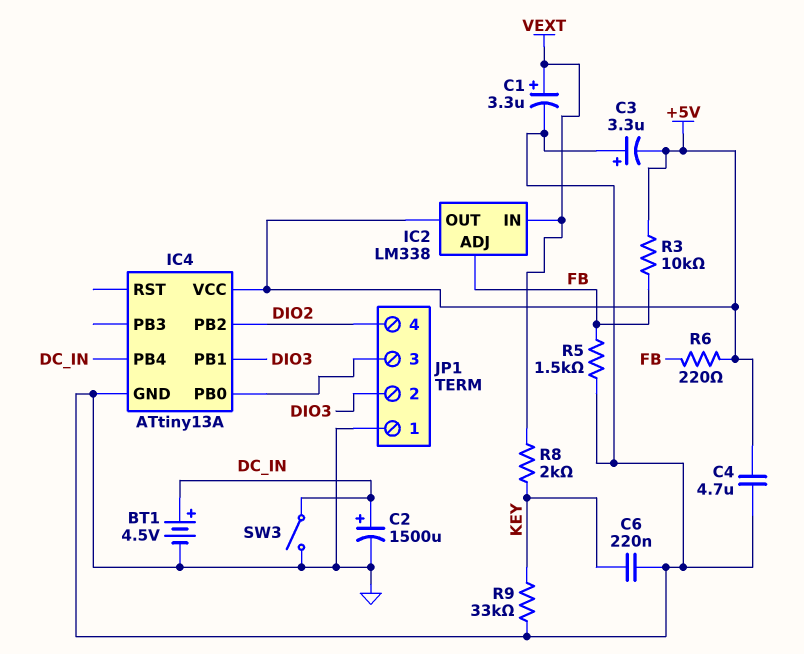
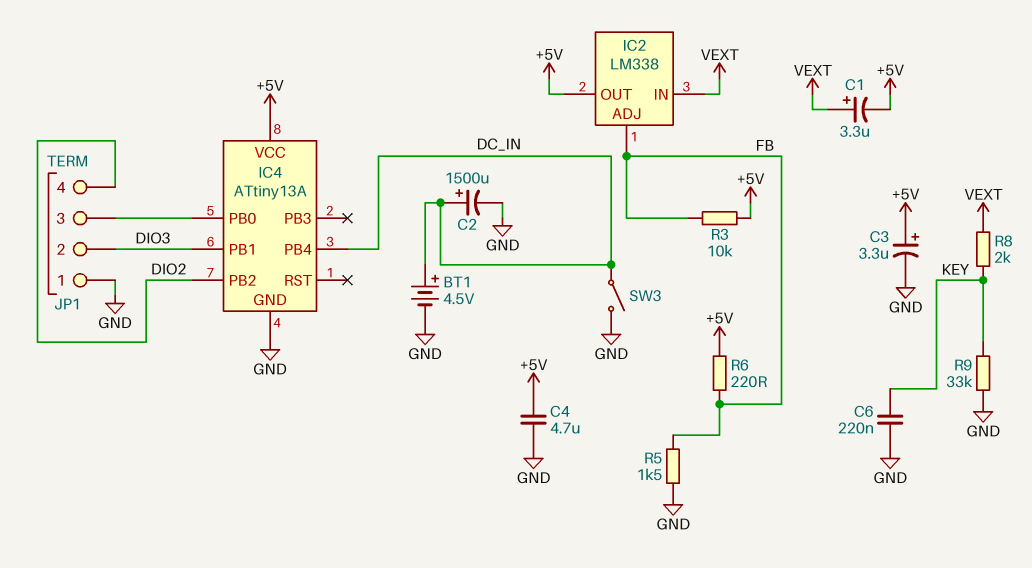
C1: 3.3uF (plus VEXT, minus GND) -> 3.3uF (plus VEXT, minus +5V)
C3: 3.3uF (plus GND, minus +5V) -> 3.3uF (plus +5V, minus GND)

